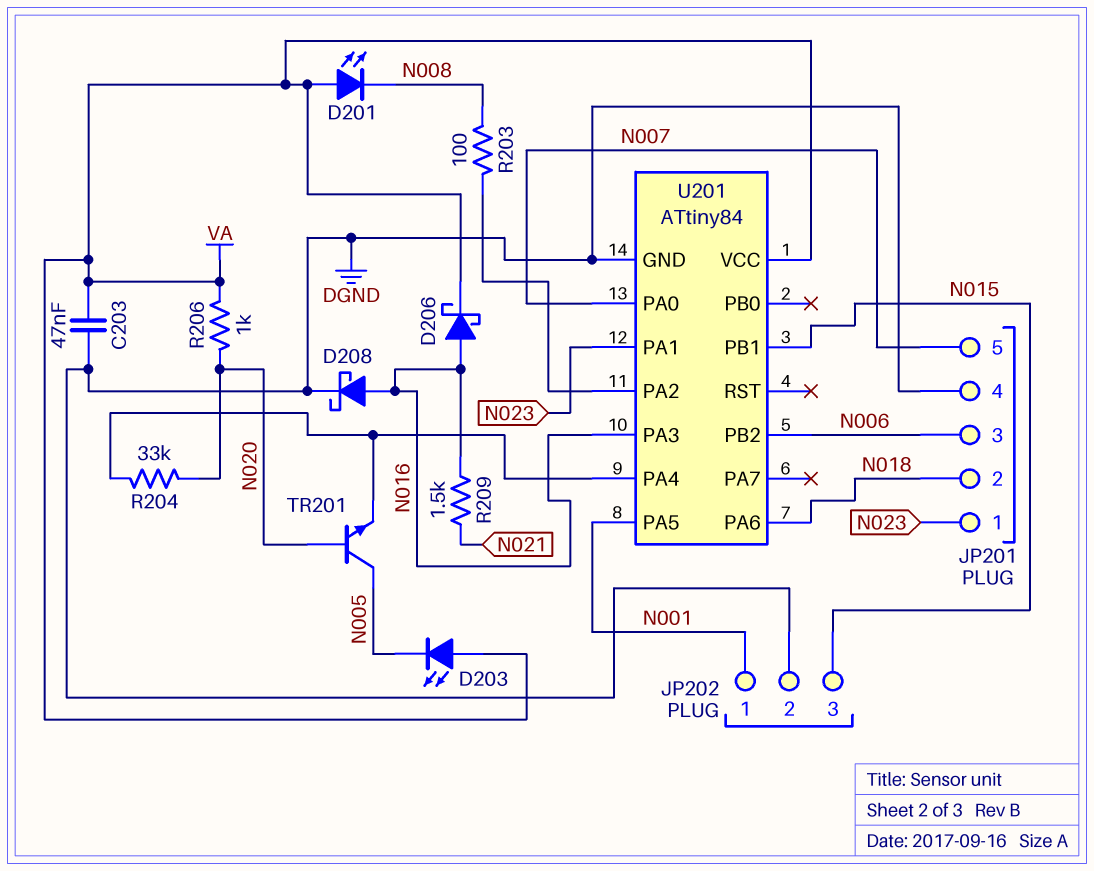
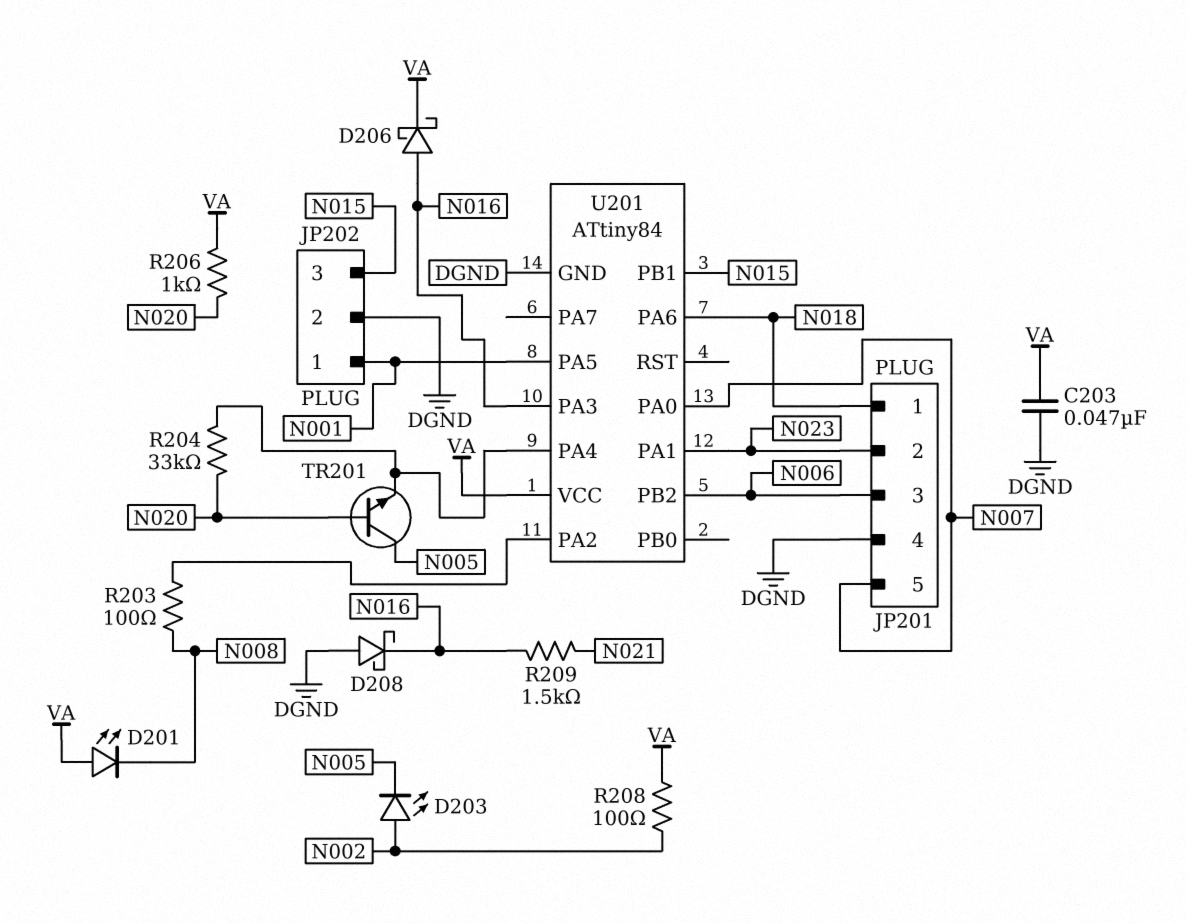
D203: LED (A VA, K N005) -> LED (A N002, K N005)
D208: schottky (A N016, K DGND) -> schottky (A DGND, K N016)
JP201 pin 1: N023 -> N018
JP201 pin 2: N018 -> N023
R208: none -> 100 (N002, VA)

